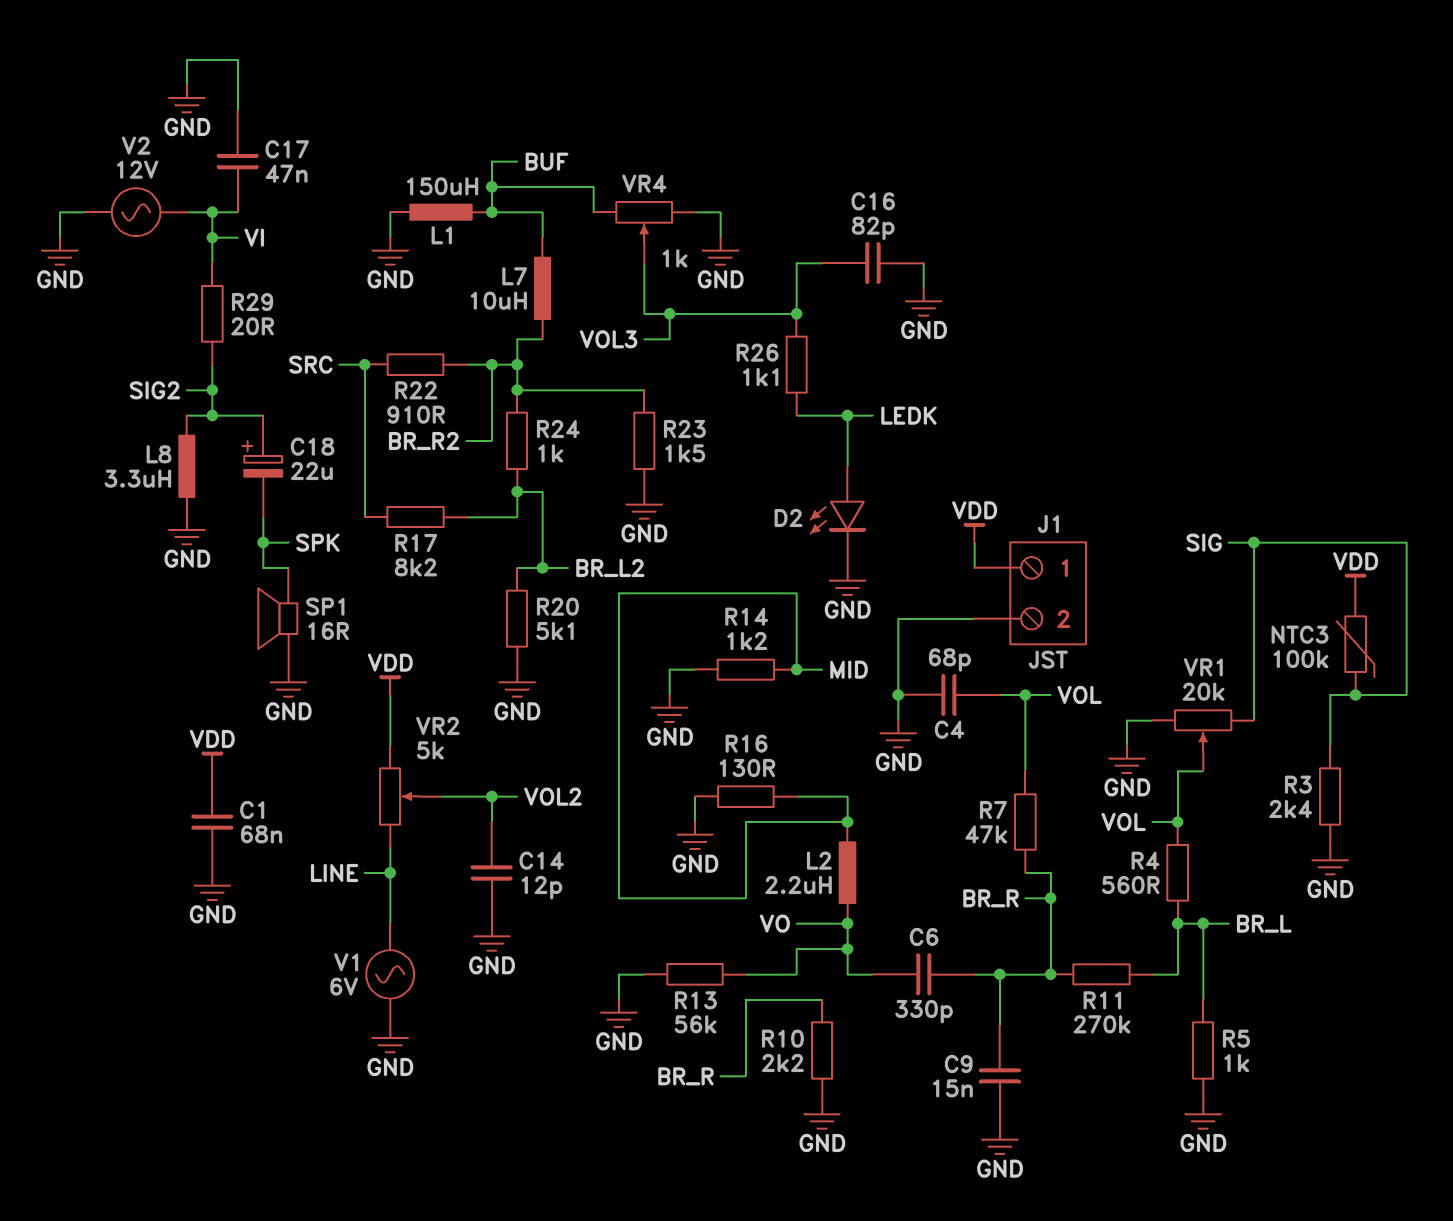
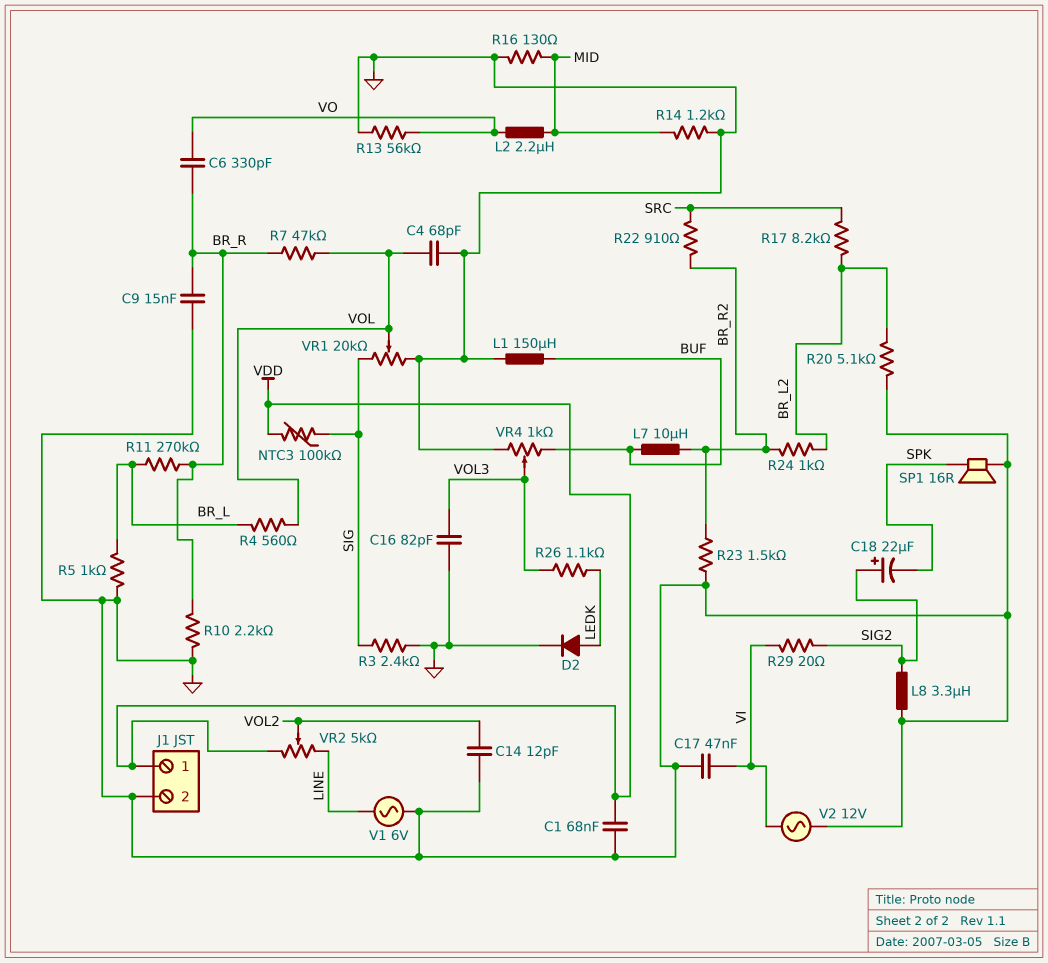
D2: LED (A LEDK, K GND) -> diode (A LEDK, K GND)

